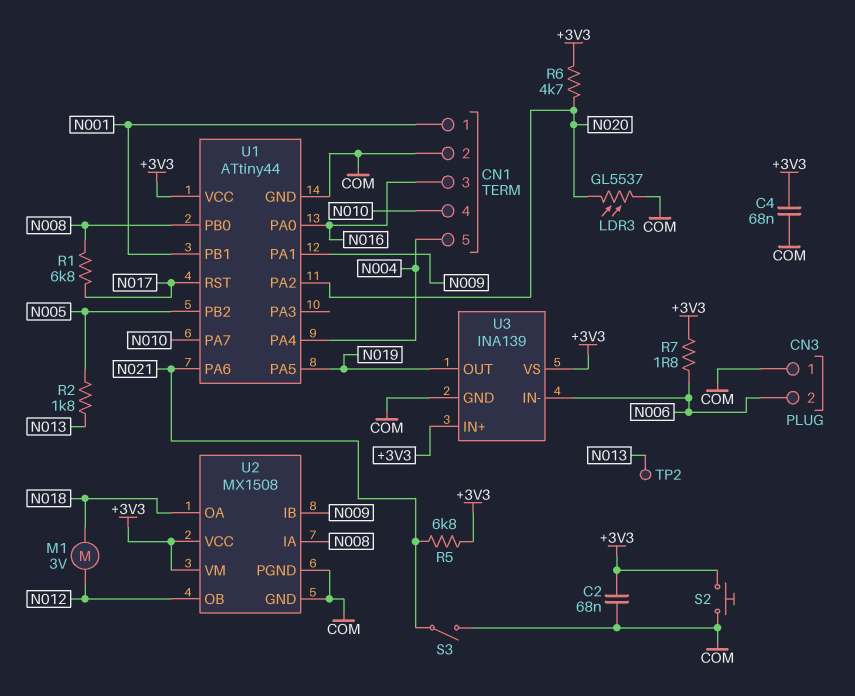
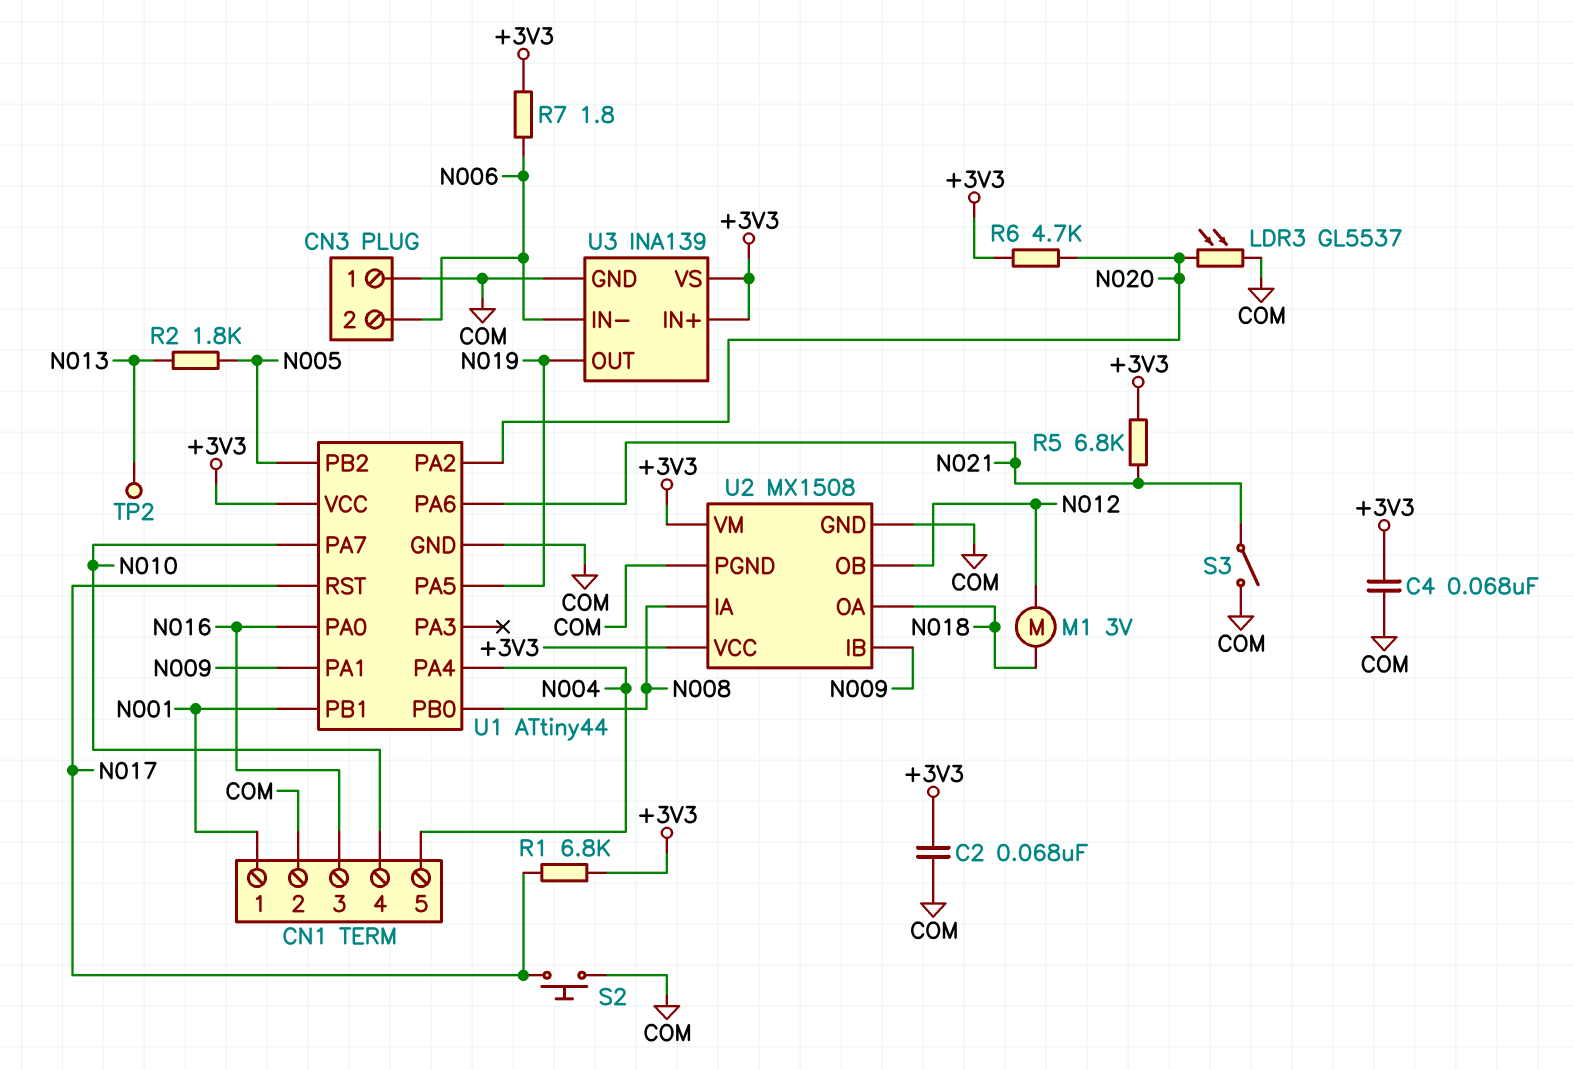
R1: 6.8k (N008, N017) -> 6.8k (+3V3, N017)
S2: button (+3V3, COM) -> button (COM, N017)

